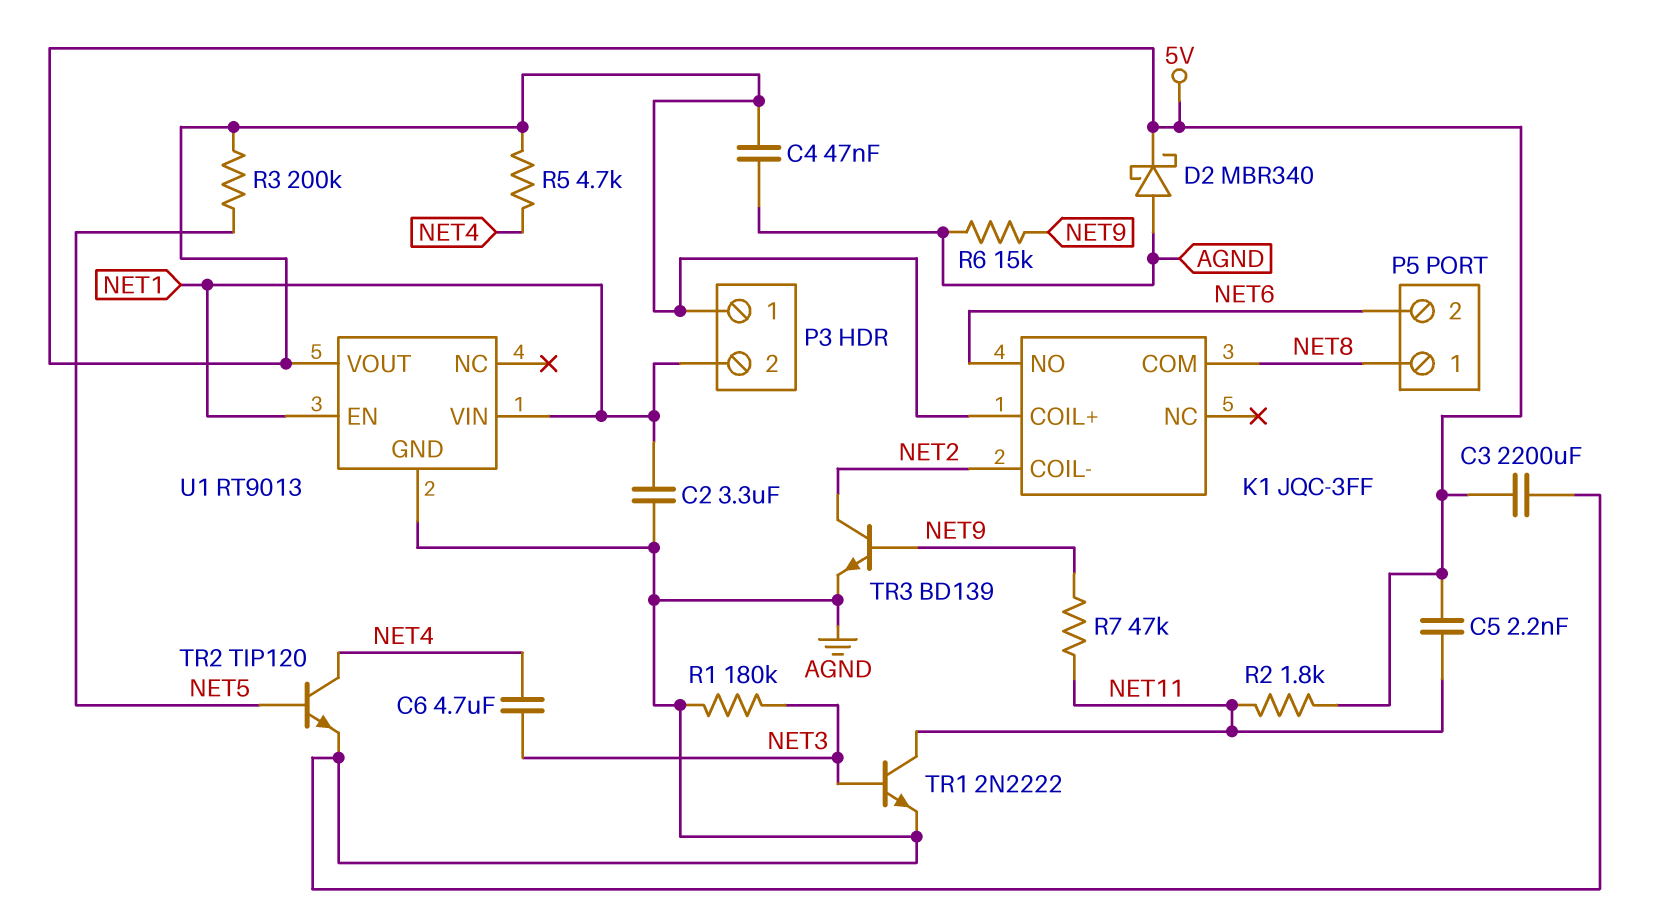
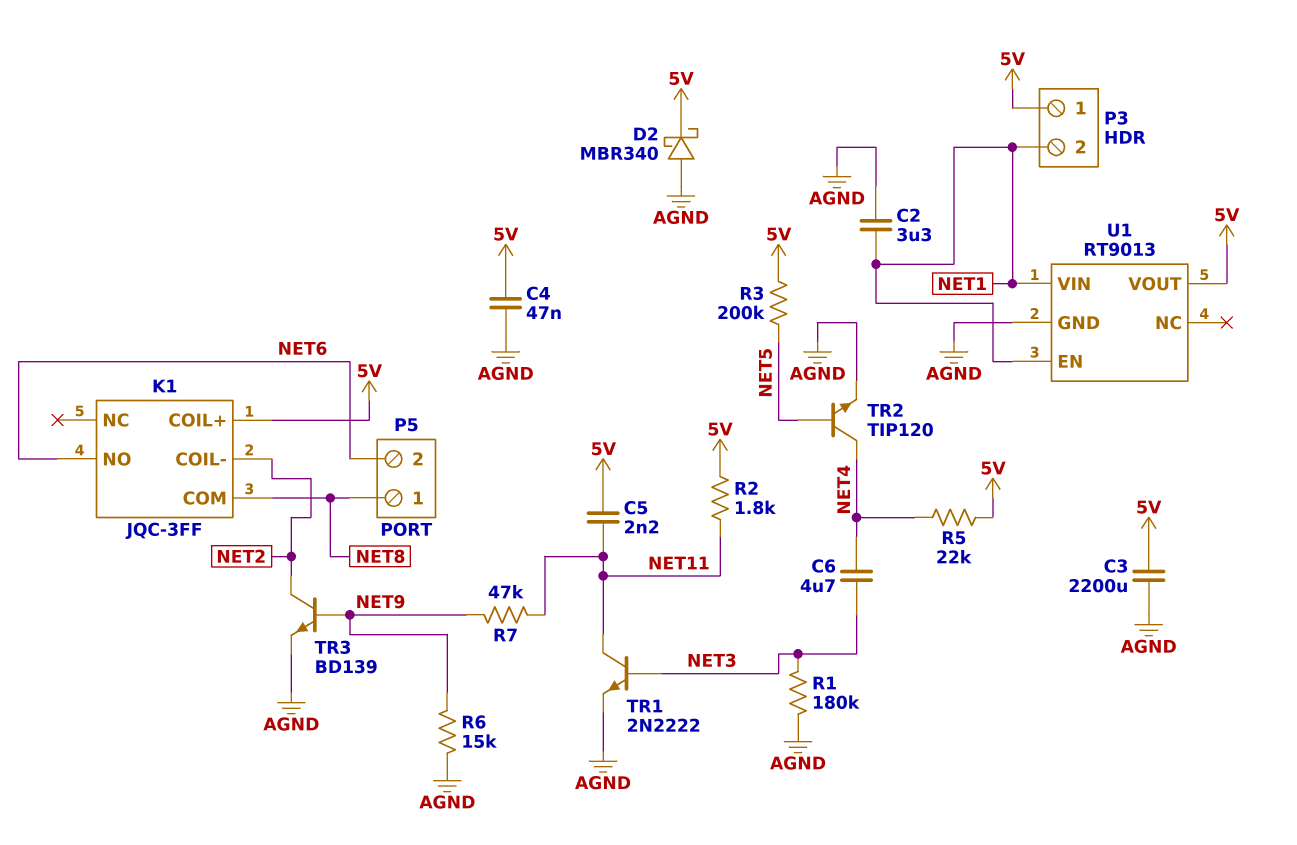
R5: 4.7k (5V, NET4) -> 22k (5V, NET4)

